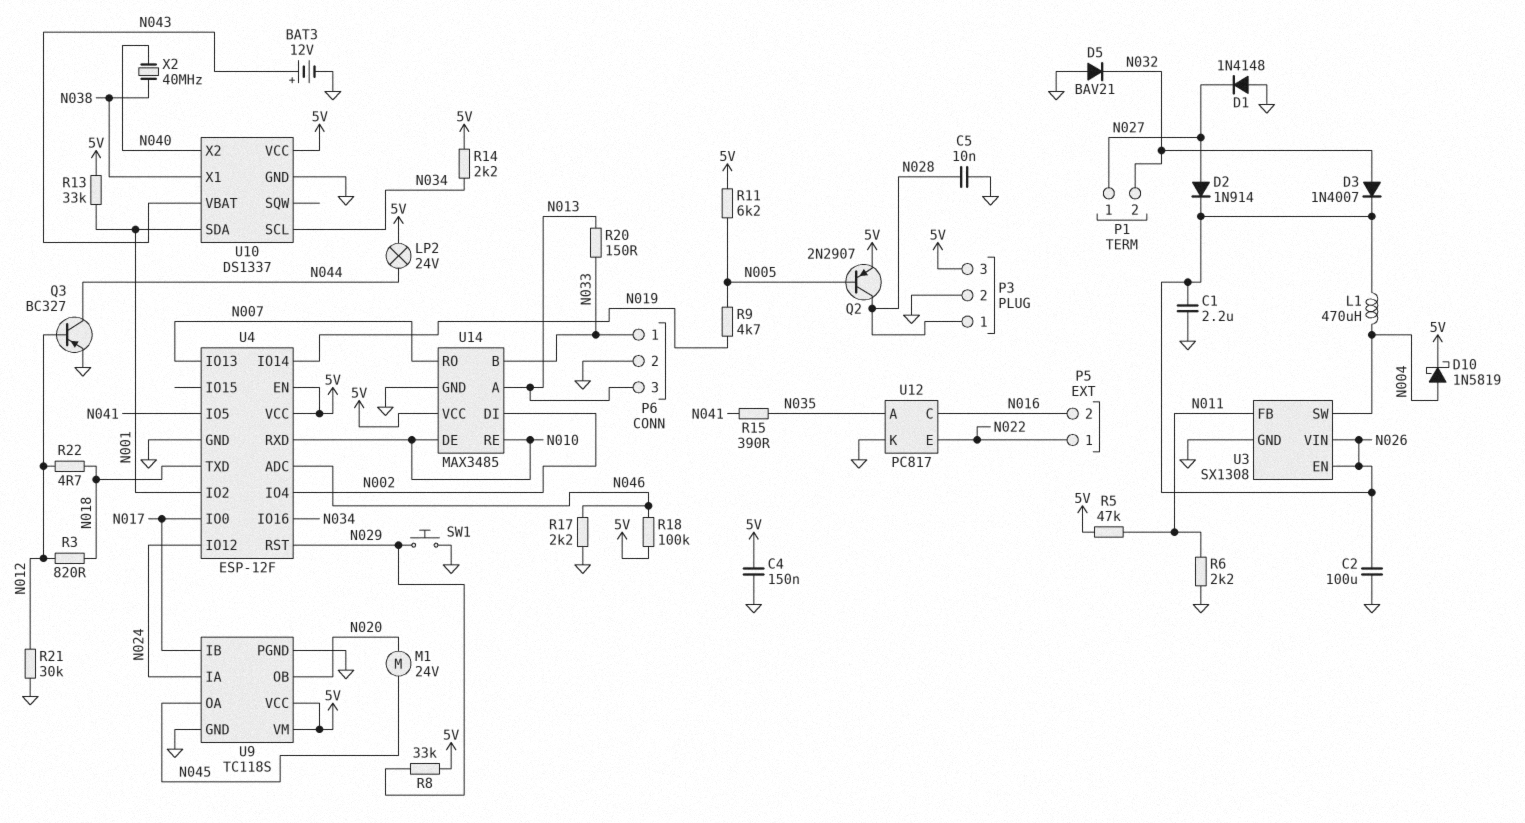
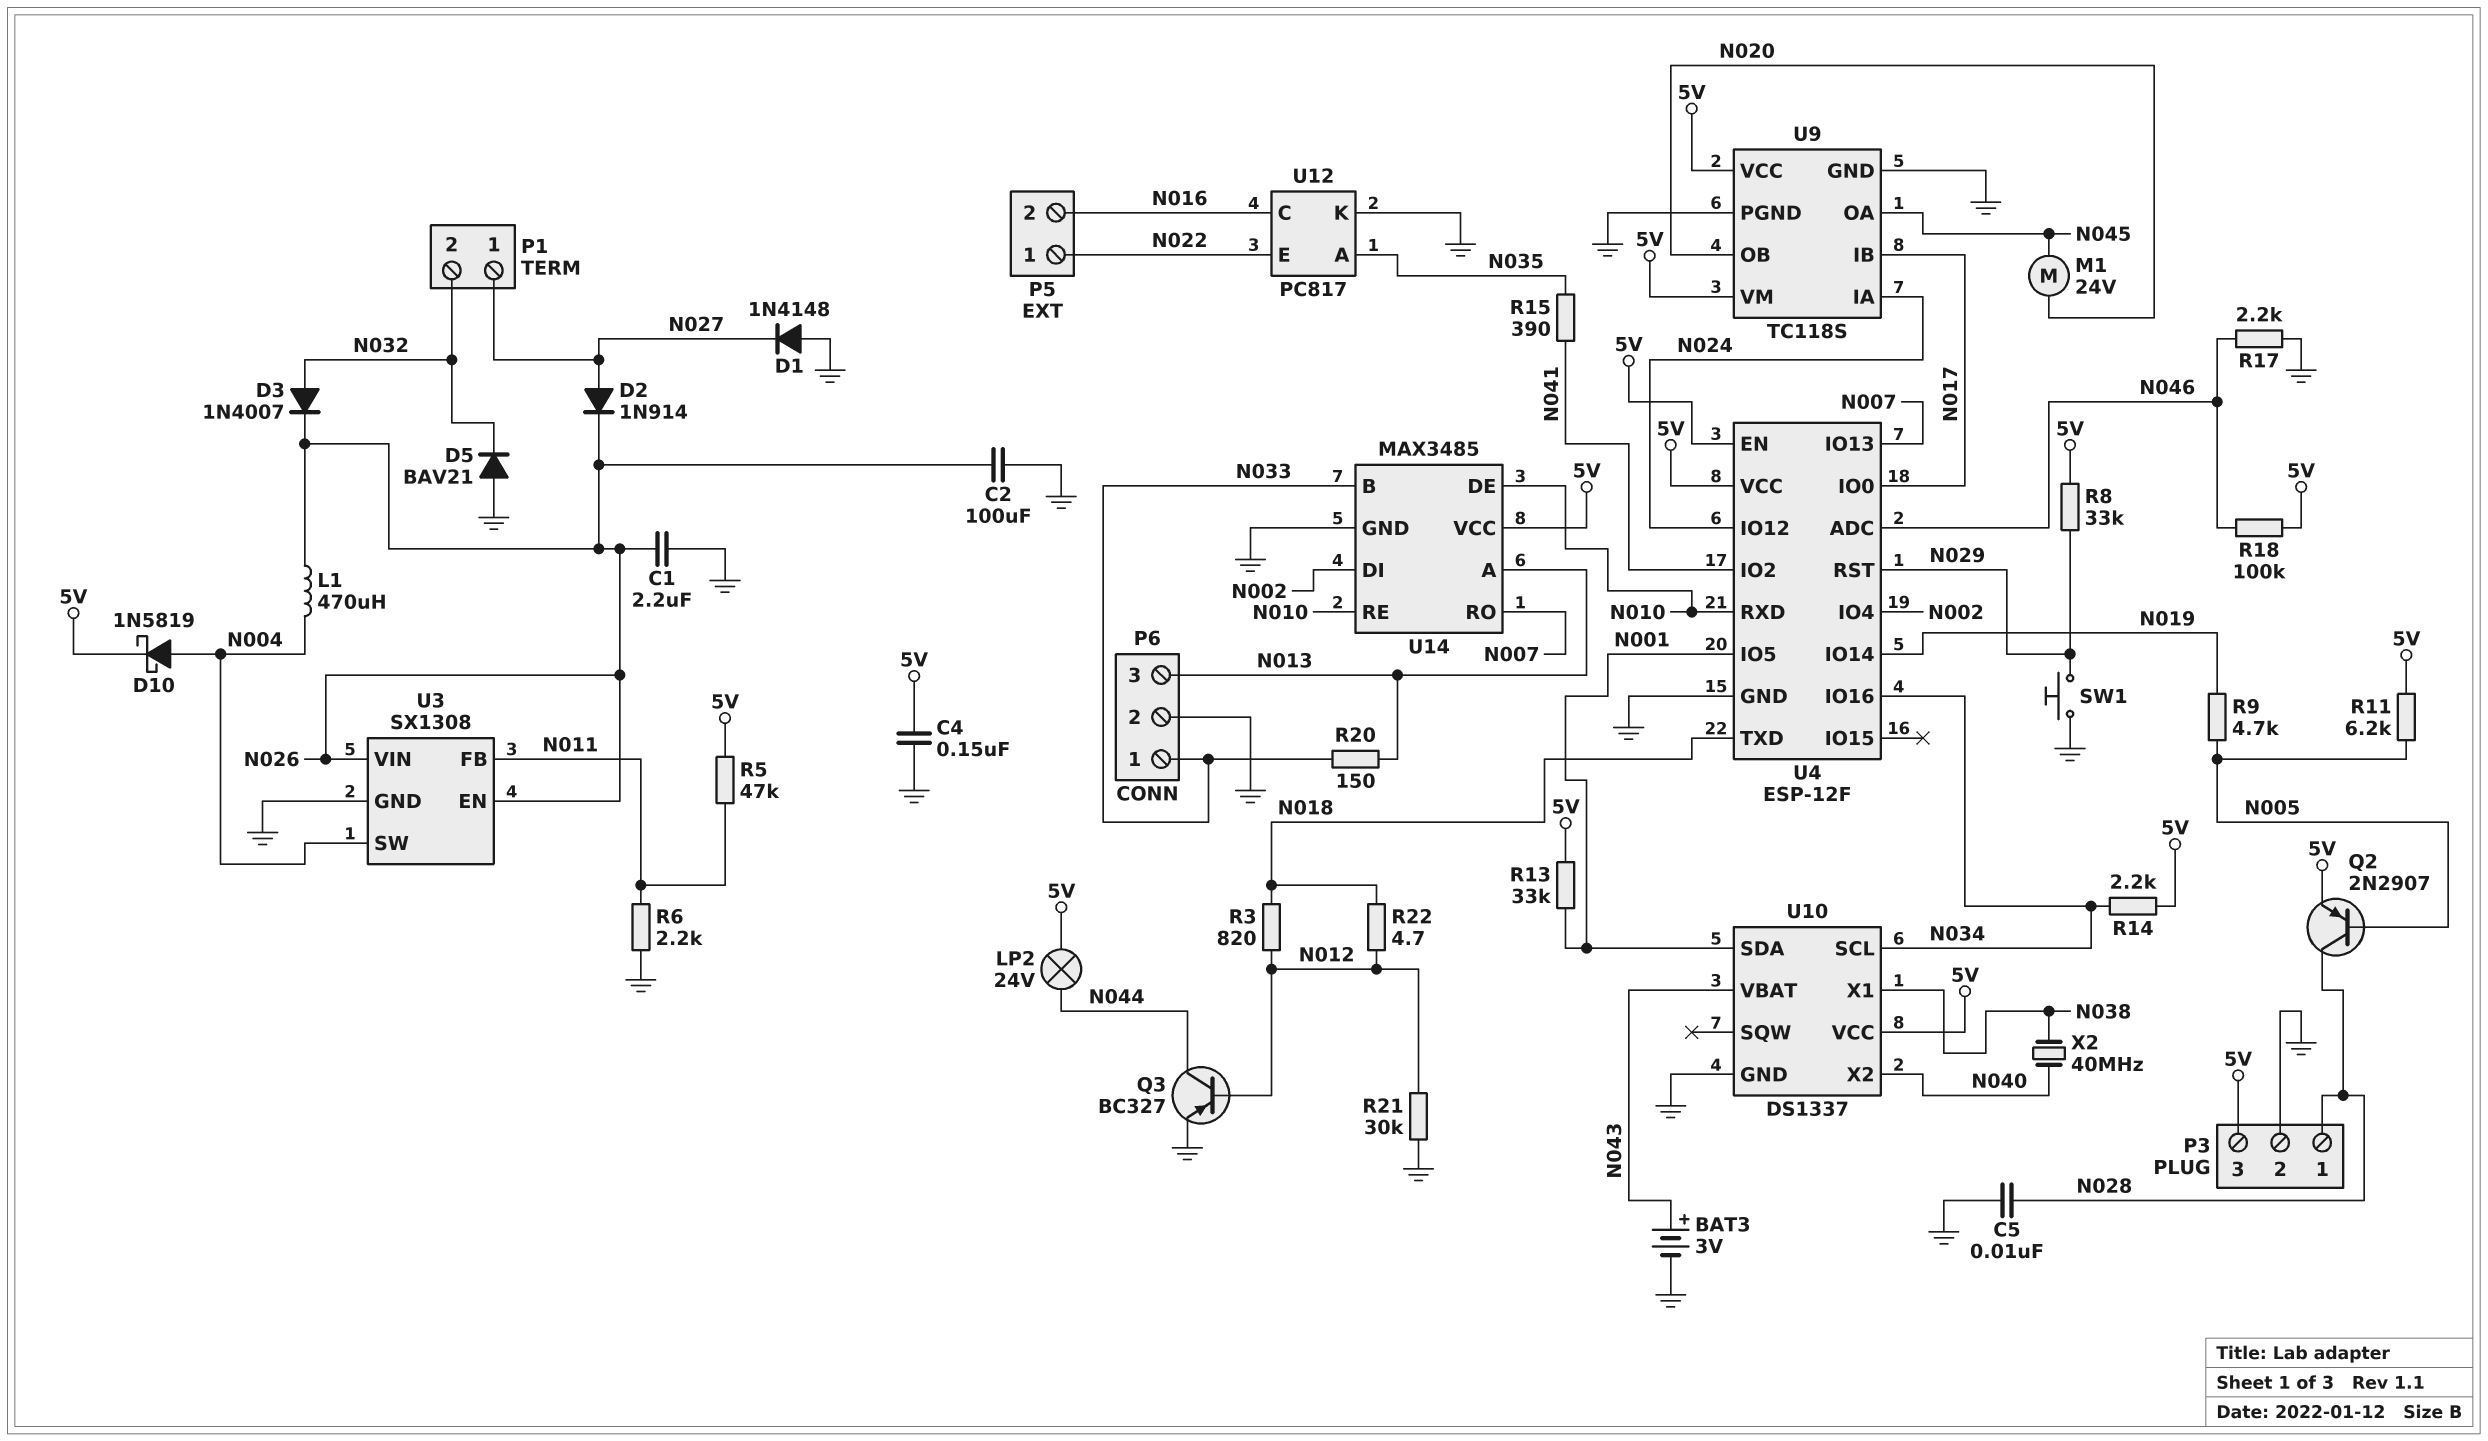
BAT3: 12V (plus N043, minus GND) -> 3V (plus N043, minus GND)
U4 pin IO2: N001 -> N041
U4 pin IO5: N041 -> N001

